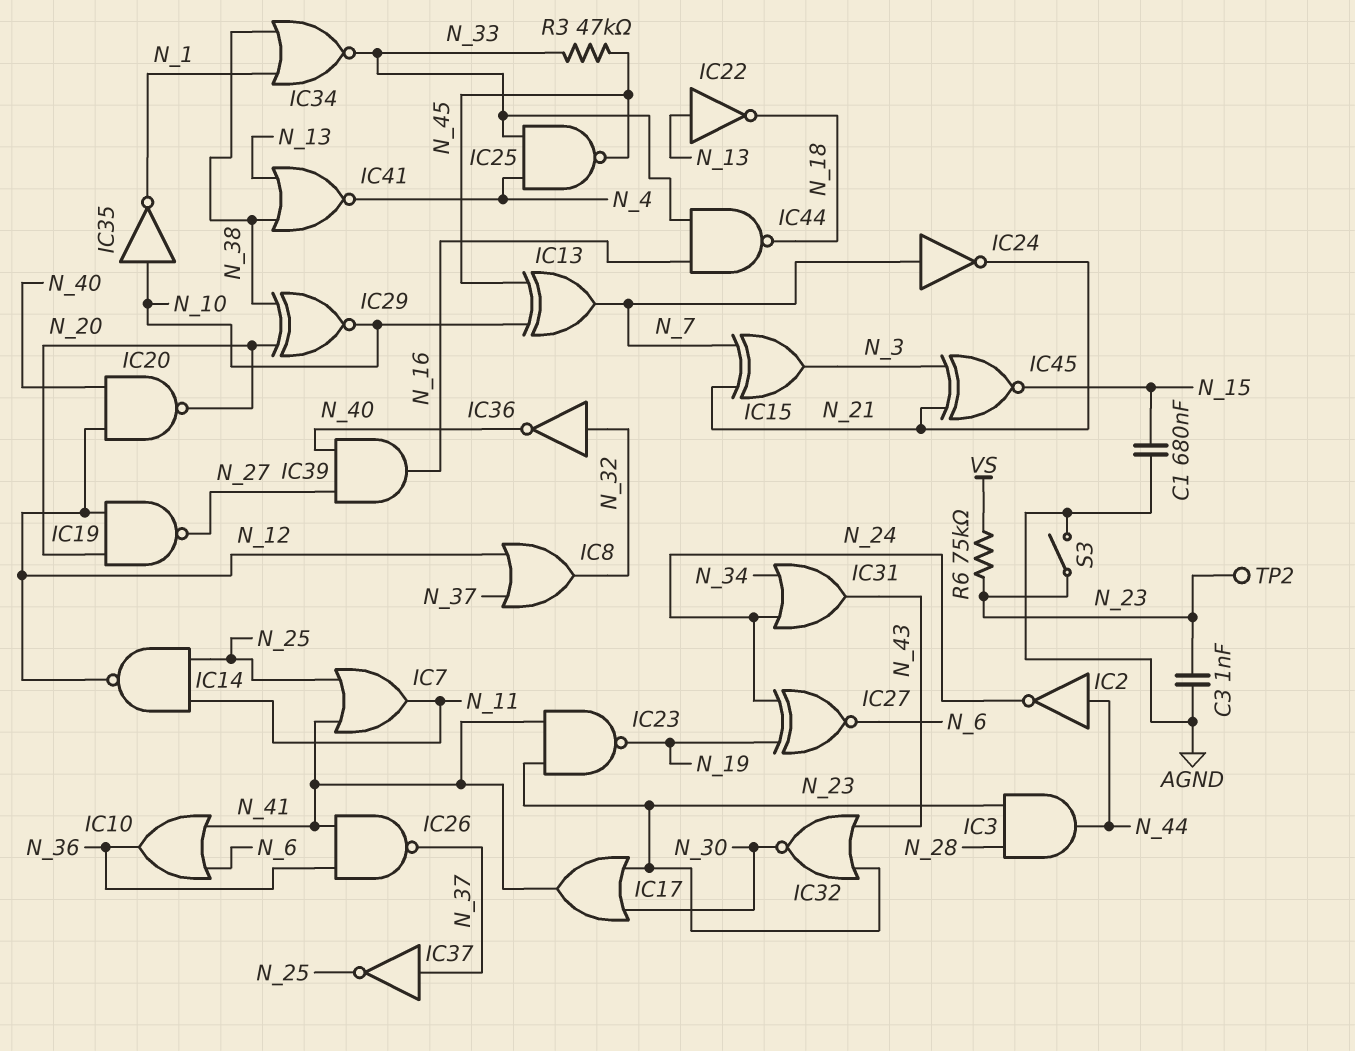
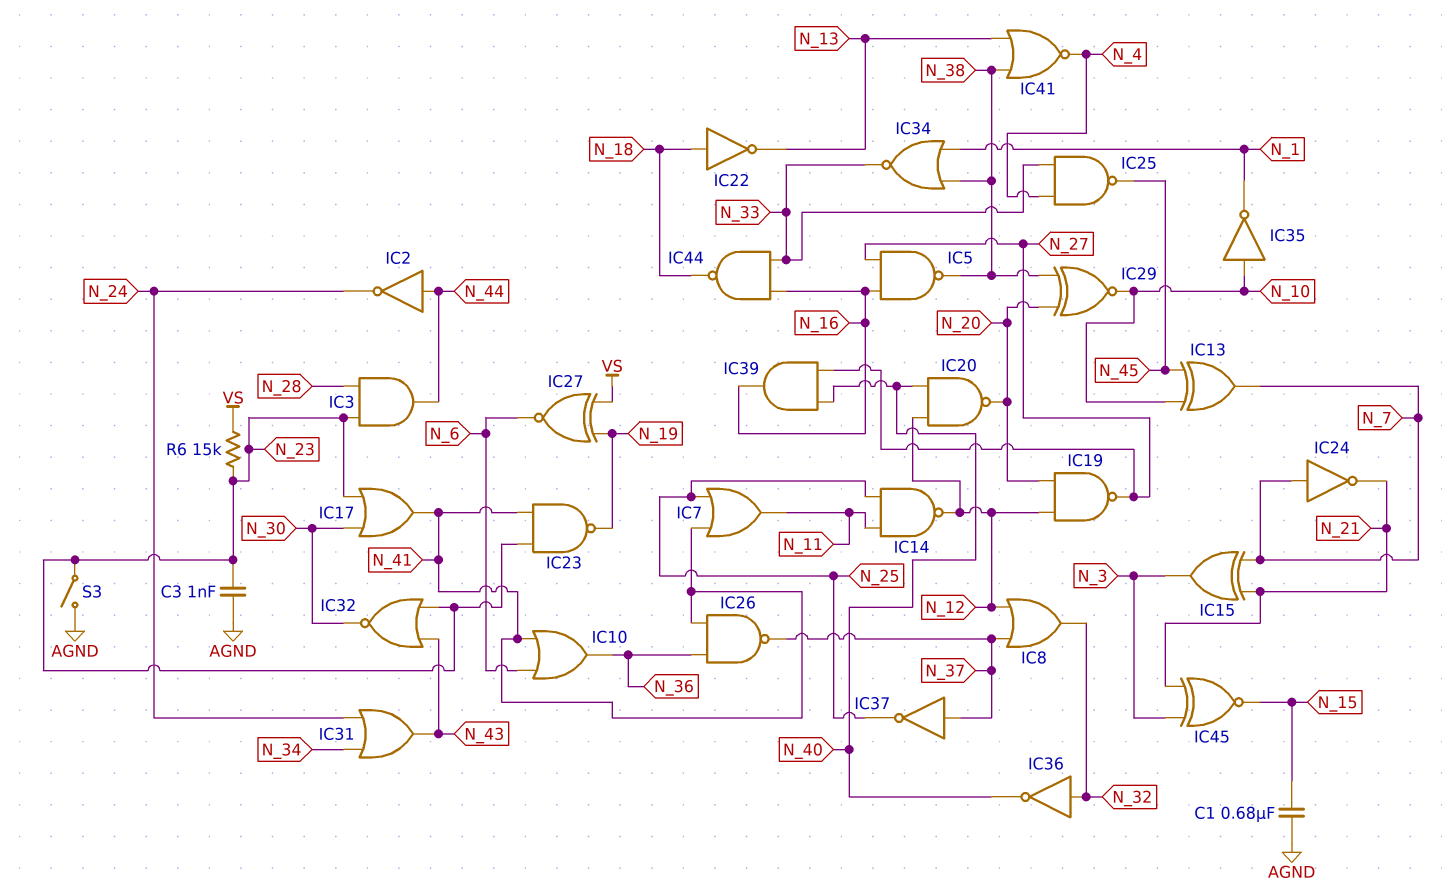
IC5: none -> NAND (in N_16, in N_27, out N_38)
IC22: NOT (in N_13, out N_18) -> NOT (in N_18, out N_13)
IC27: XNOR (in N_19, in N_24, out N_6) -> XNOR (in N_19, in VS, out N_6)
R3: 47k (N_33, N_45) -> none
R6: 75k (N_23, VS) -> 15k (N_23, VS)
TP2: test point (N_23) -> none

